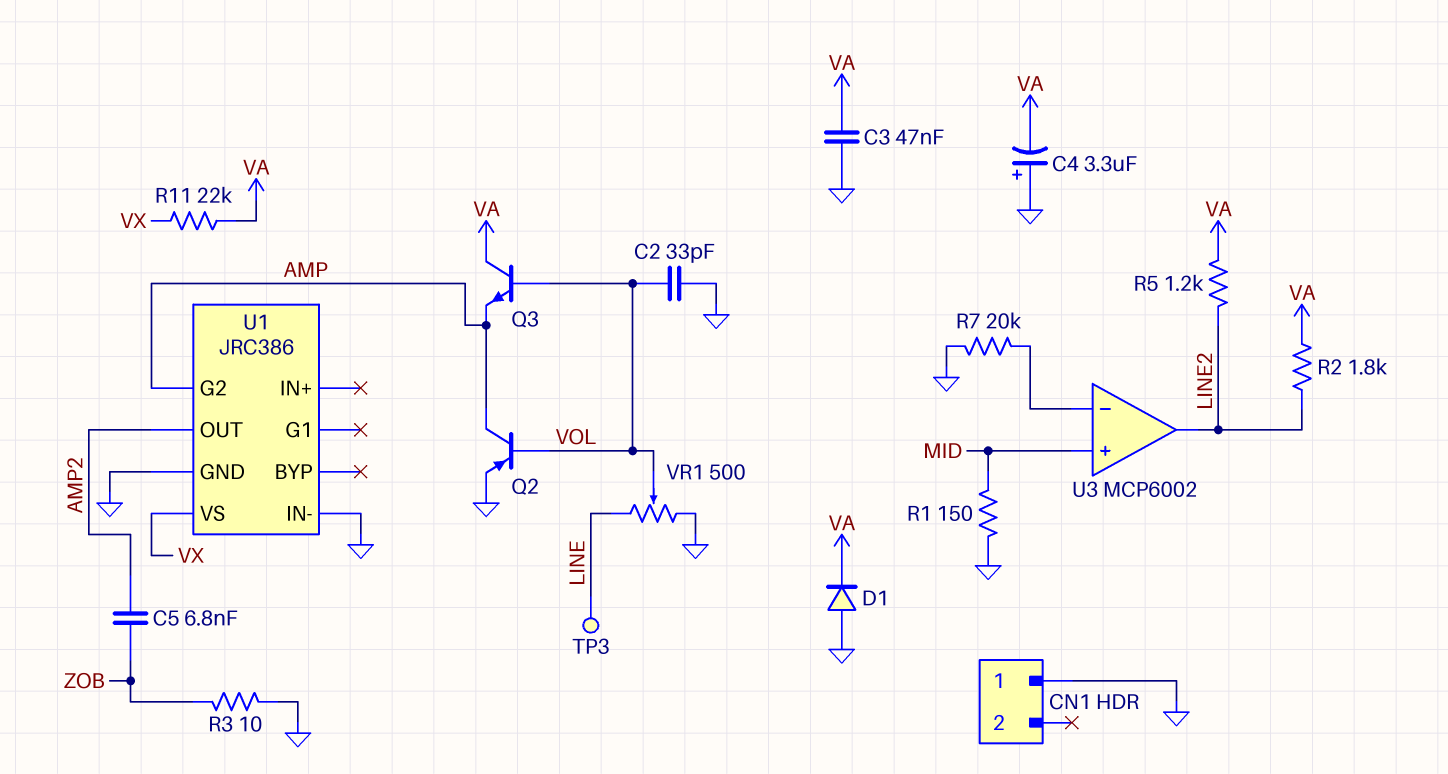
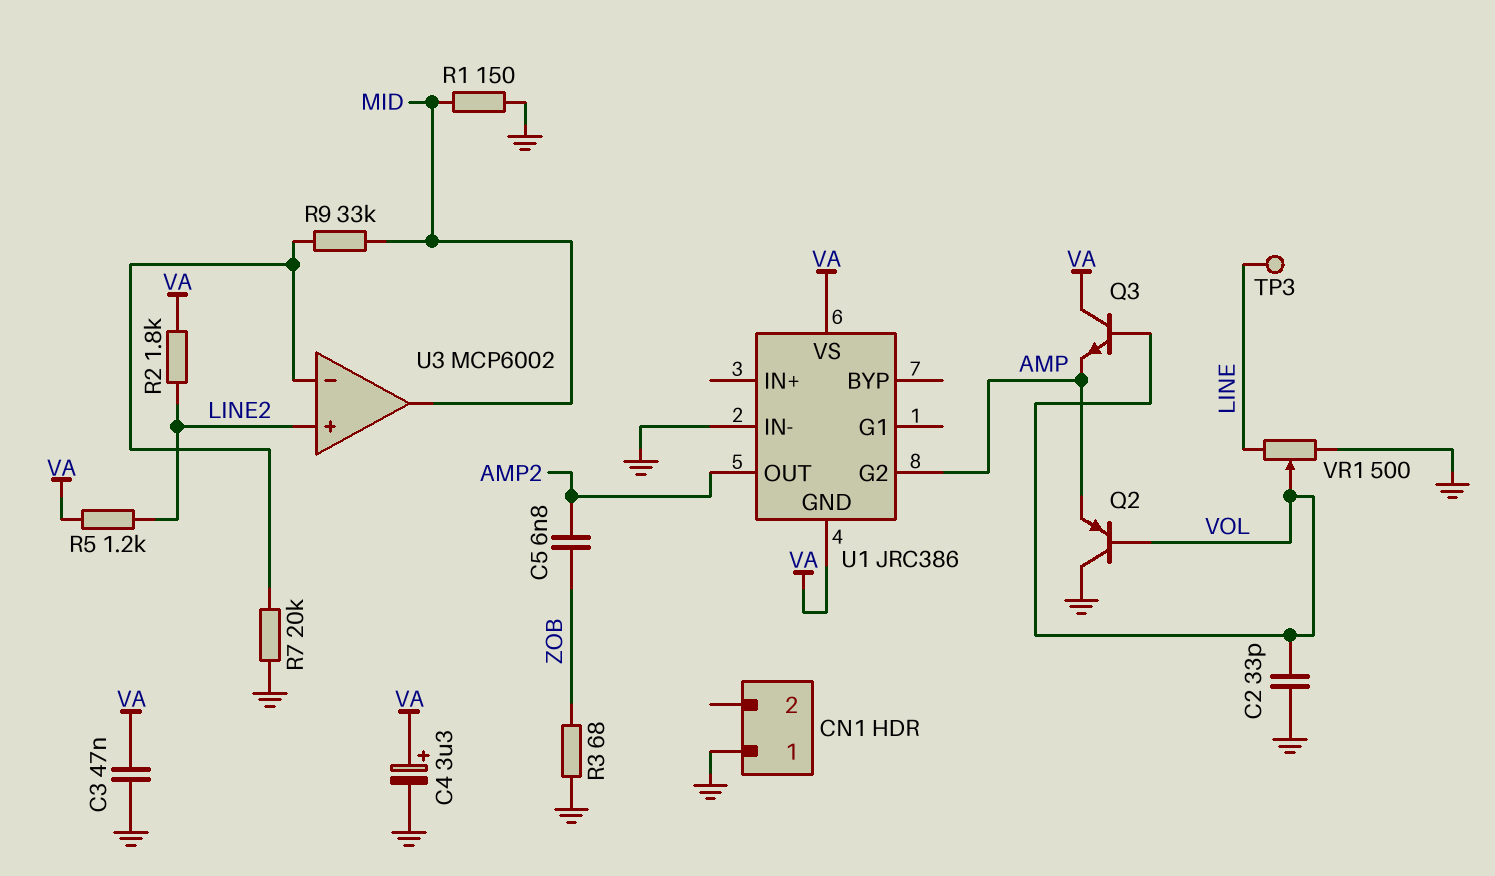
C4: 3.3uF (plus GND, minus VA) -> 3.3uF (plus VA, minus GND)
D1: diode (A GND, K VA) -> none
Q2: PNP (B VOL, C AMP, E GND) -> PNP (B VOL, C GND, E AMP)
R3: 10 (GND, ZOB) -> 68 (GND, ZOB)
R9: none -> 33k (MID, U3/in-)
R11: 22k (VA, VX) -> none
U1 pin GND: GND -> VA
U1 pin VS: VX -> VA
U3 pin in+: MID -> LINE2
U3 pin out: LINE2 -> MID

